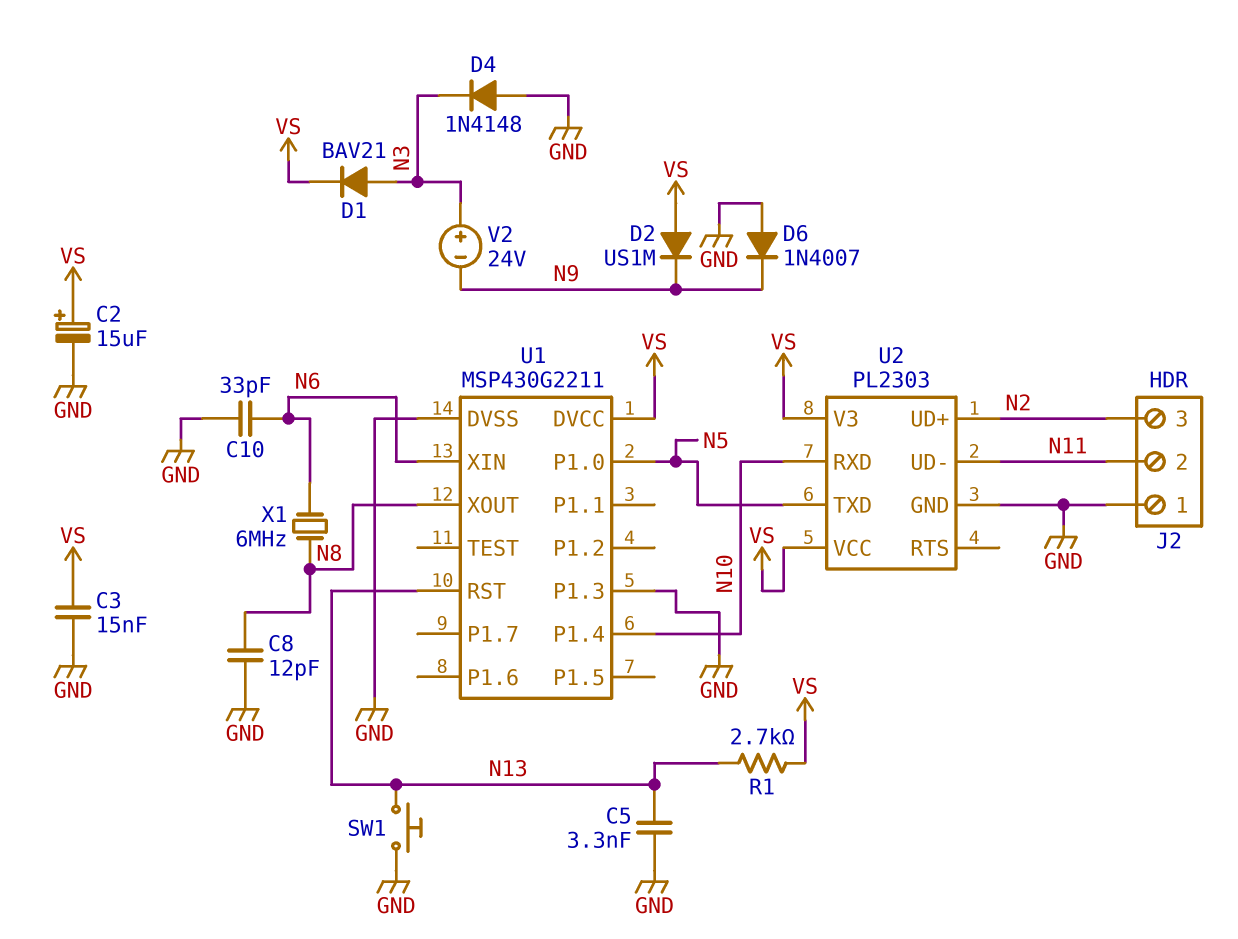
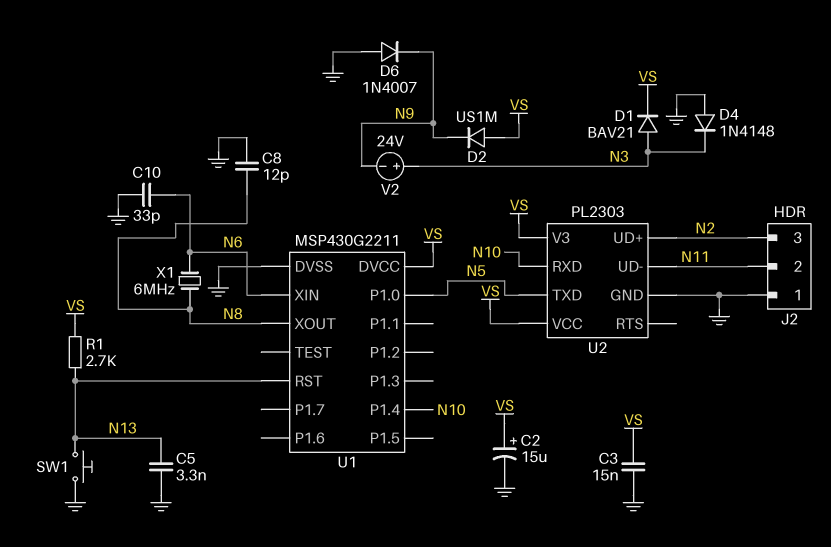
U1 pin P1.3: GND -> none

